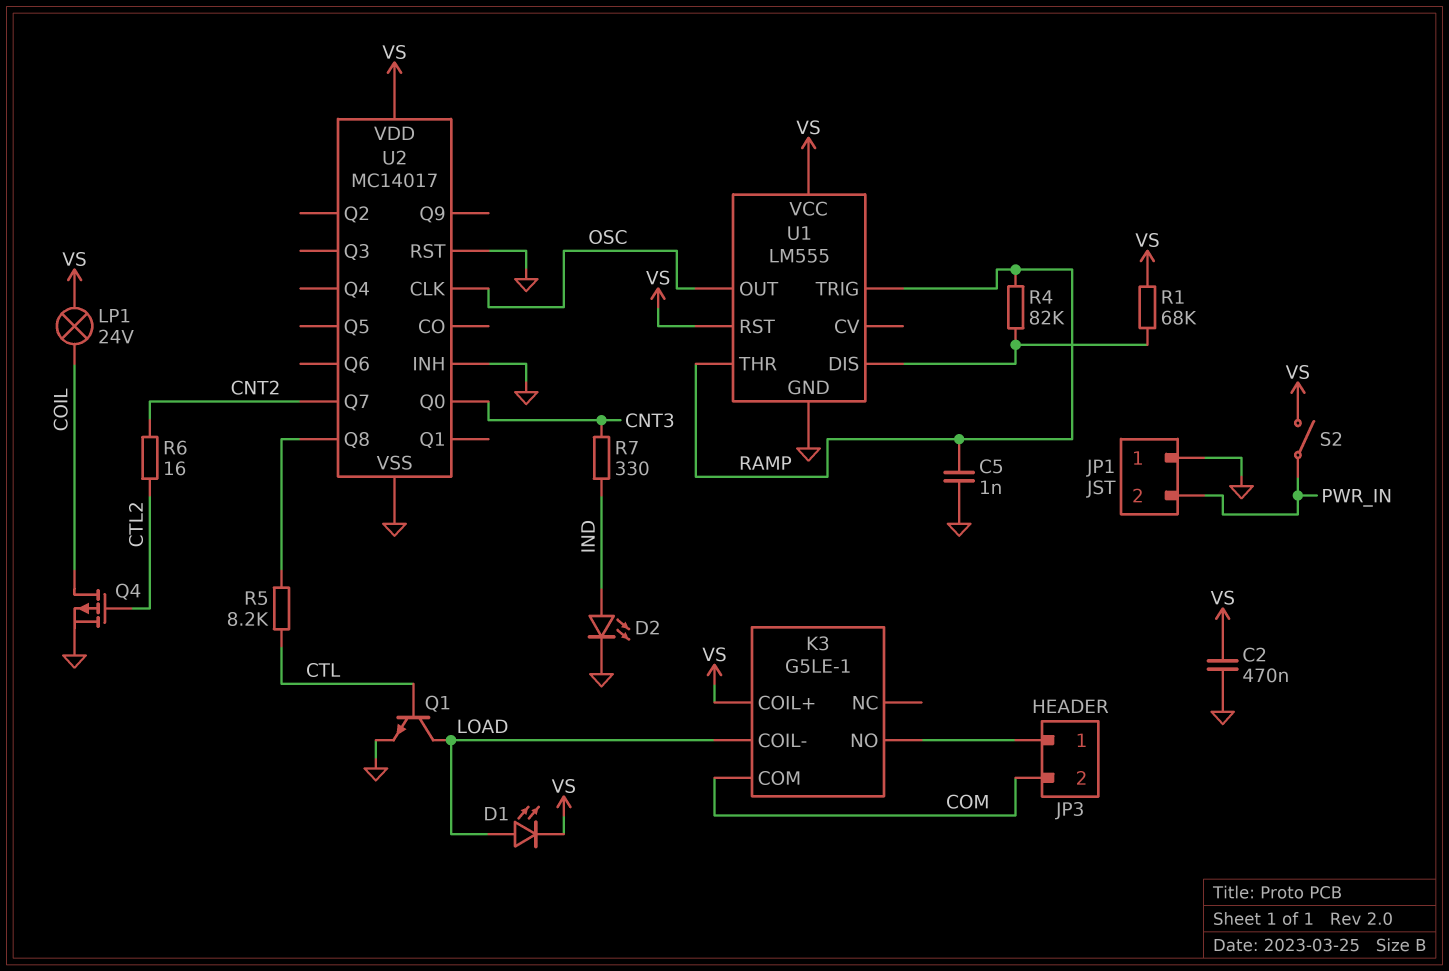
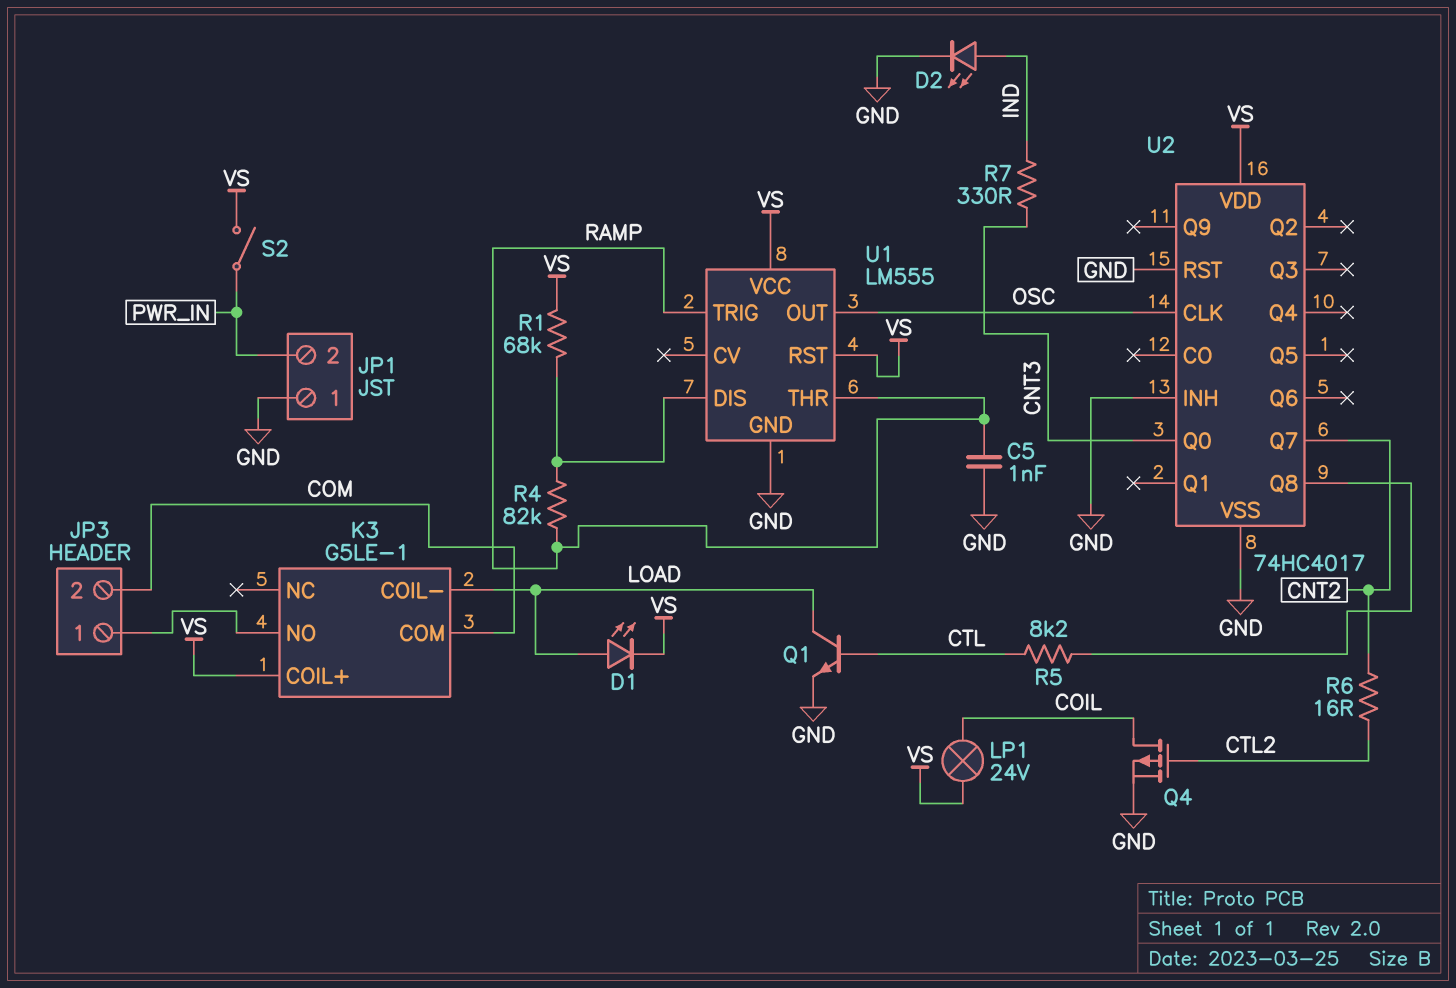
C2: 470nF (GND, VS) -> none
U2: MC14017 -> 74HC4017

